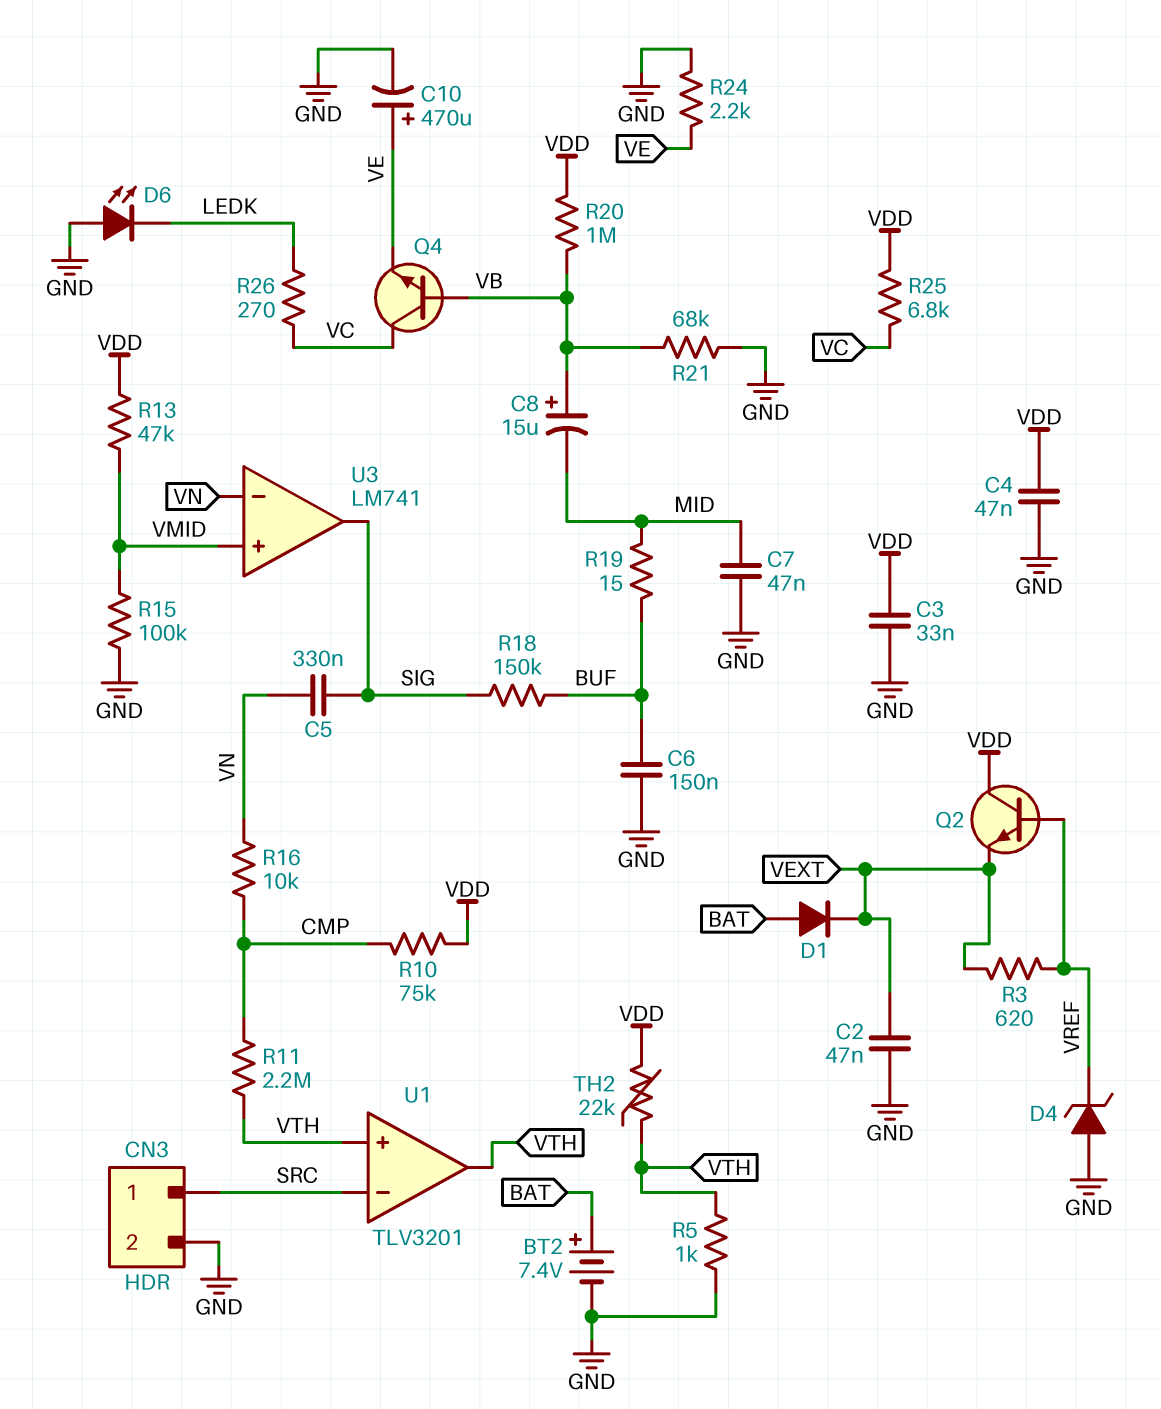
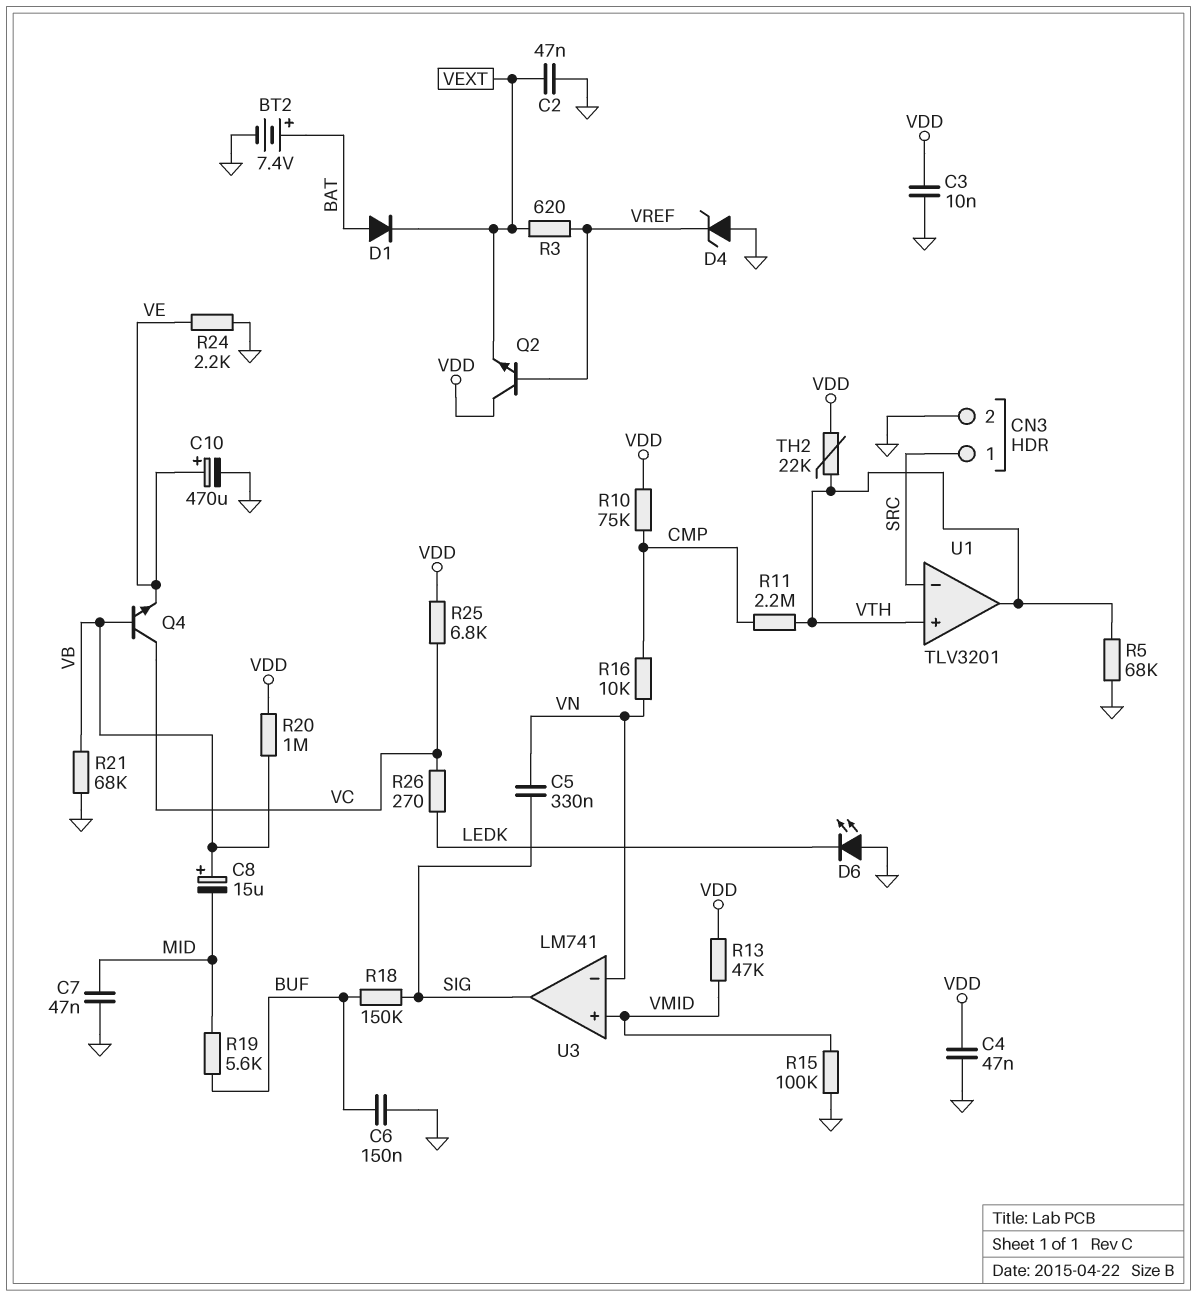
C3: 33nF (GND, VDD) -> 10nF (GND, VDD)
R5: 1k (GND, VTH) -> 68k (GND, VTH)
R19: 15 (BUF, MID) -> 5.6k (BUF, MID)

